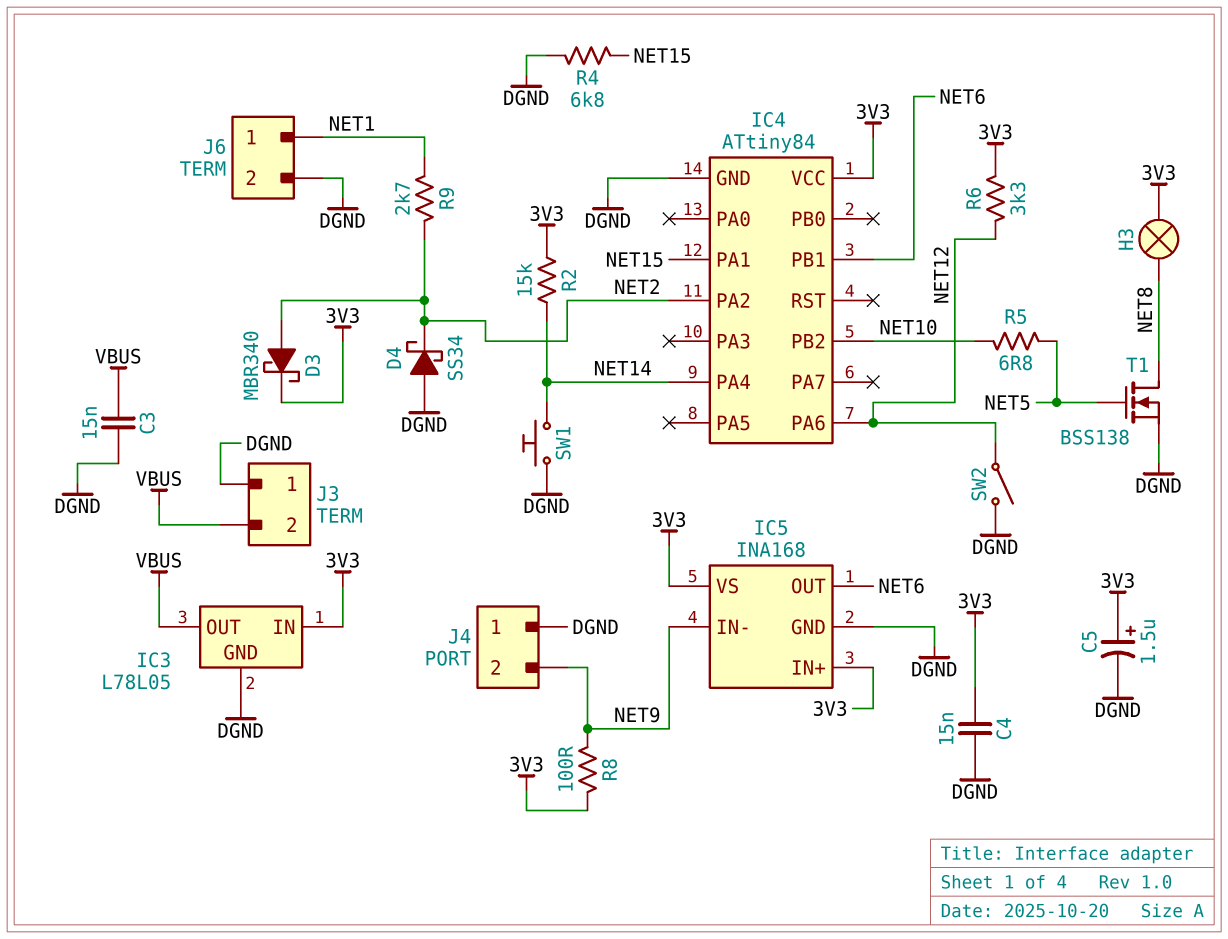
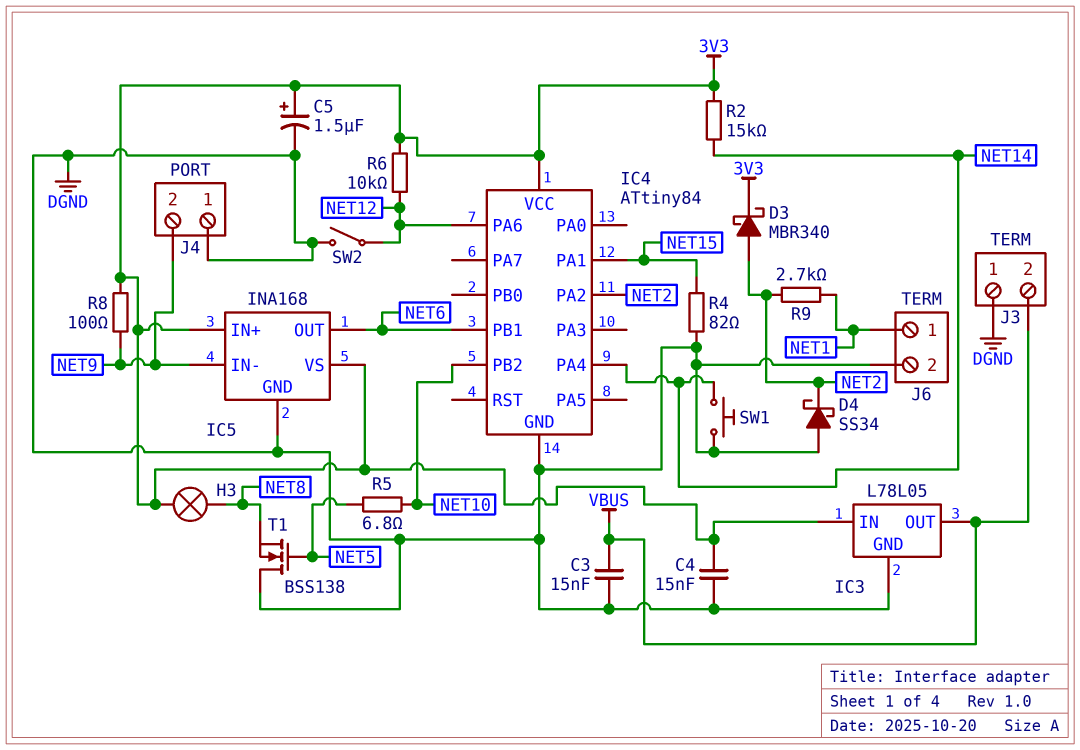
R4: 6.8k (DGND, NET15) -> 82 (DGND, NET15)
R6: 3.3k (3V3, NET12) -> 10k (3V3, NET12)
T1: NMOS BSS138 (G NET5, D NET8, S DGND) -> NMOS BSS138 (G NET5, D DGND, S NET8)

